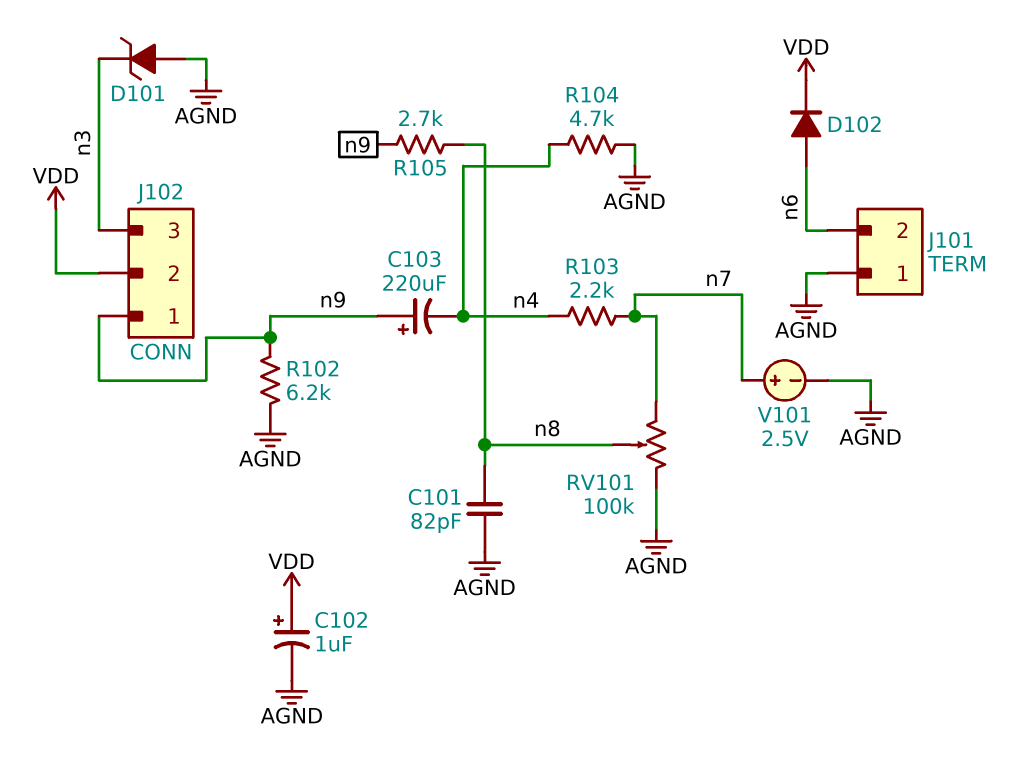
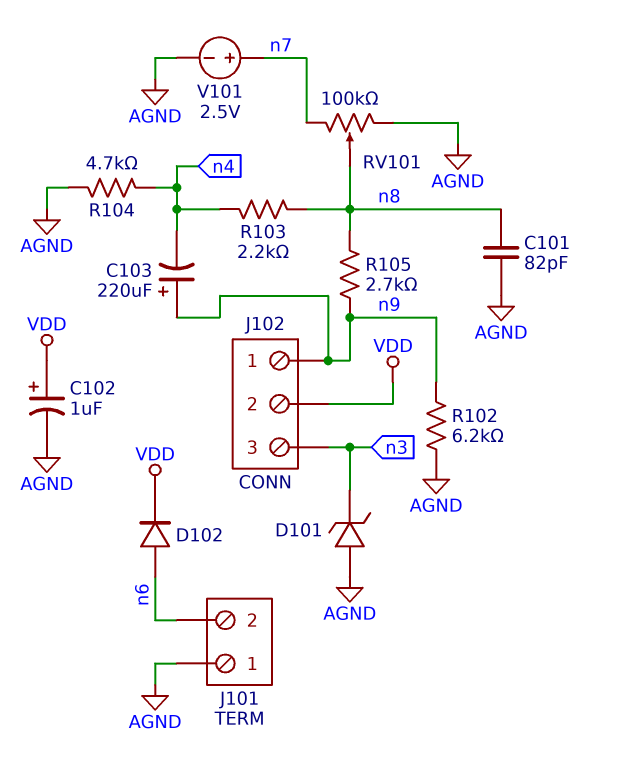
R103: 2.2k (n4, n7) -> 2.2k (n4, n8)

